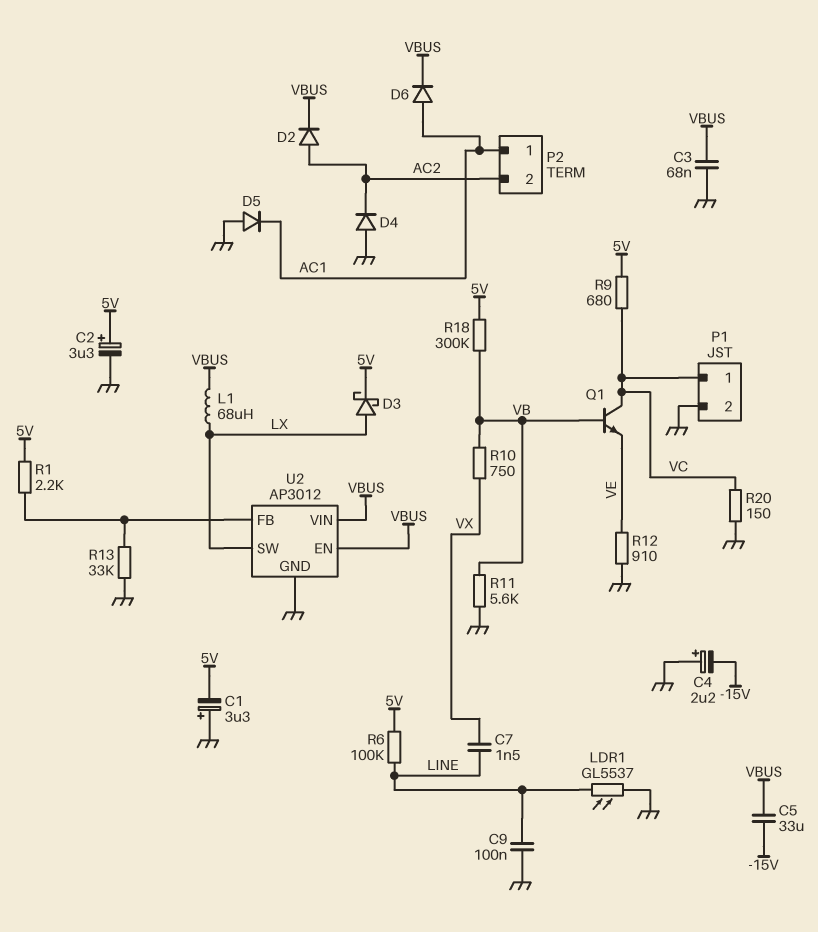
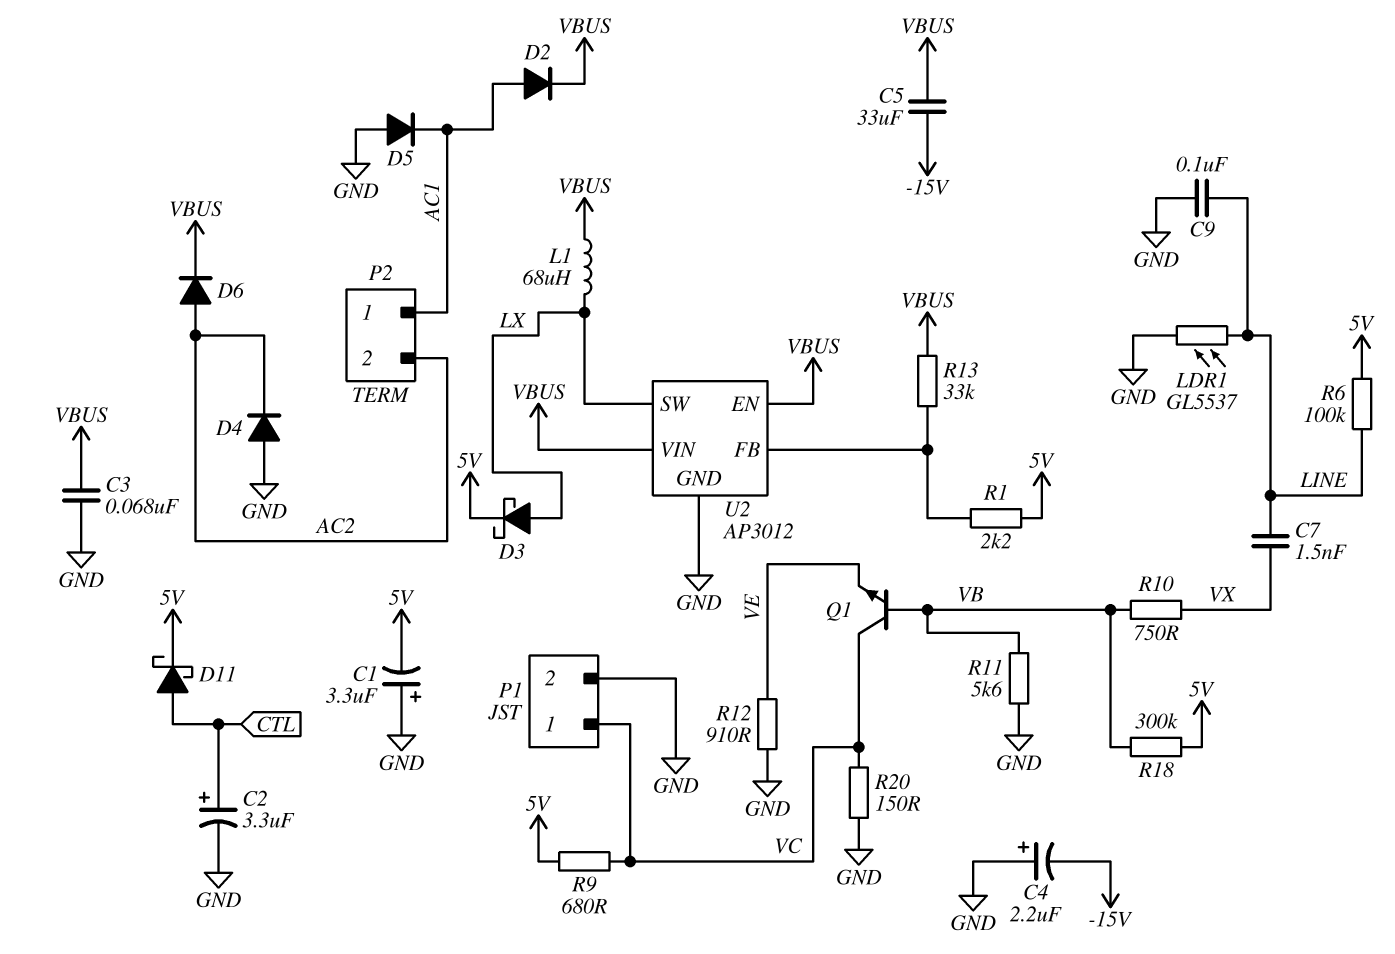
C2: 3.3uF (plus 5V, minus GND) -> 3.3uF (plus CTL, minus GND)
D2: diode (A AC2, K VBUS) -> diode (A AC1, K VBUS)
D6: diode (A AC1, K VBUS) -> diode (A AC2, K VBUS)
D11: none -> schottky (A CTL, K 5V)
R13: 33k (GND, U2/FB) -> 33k (U2/FB, VBUS)

